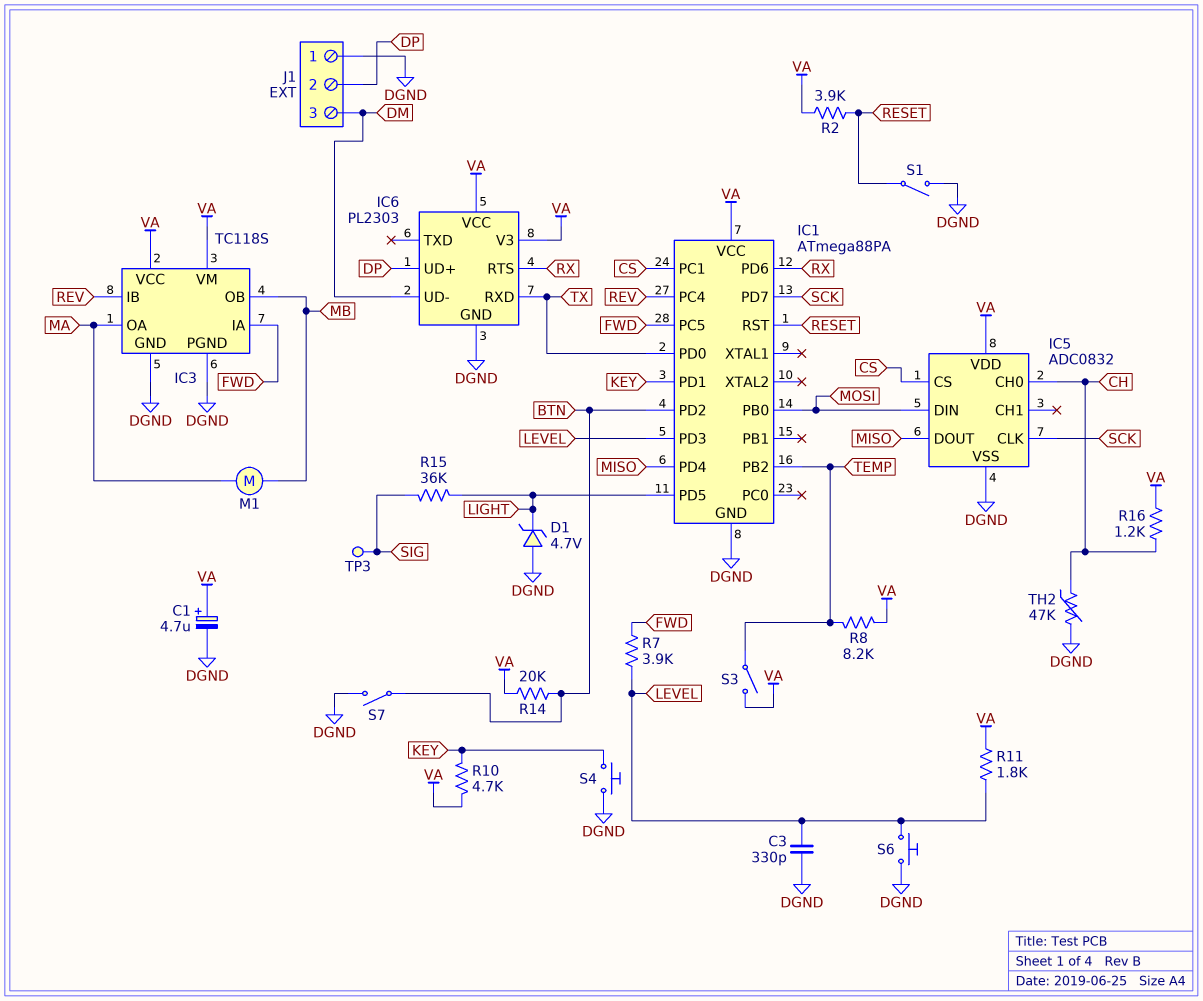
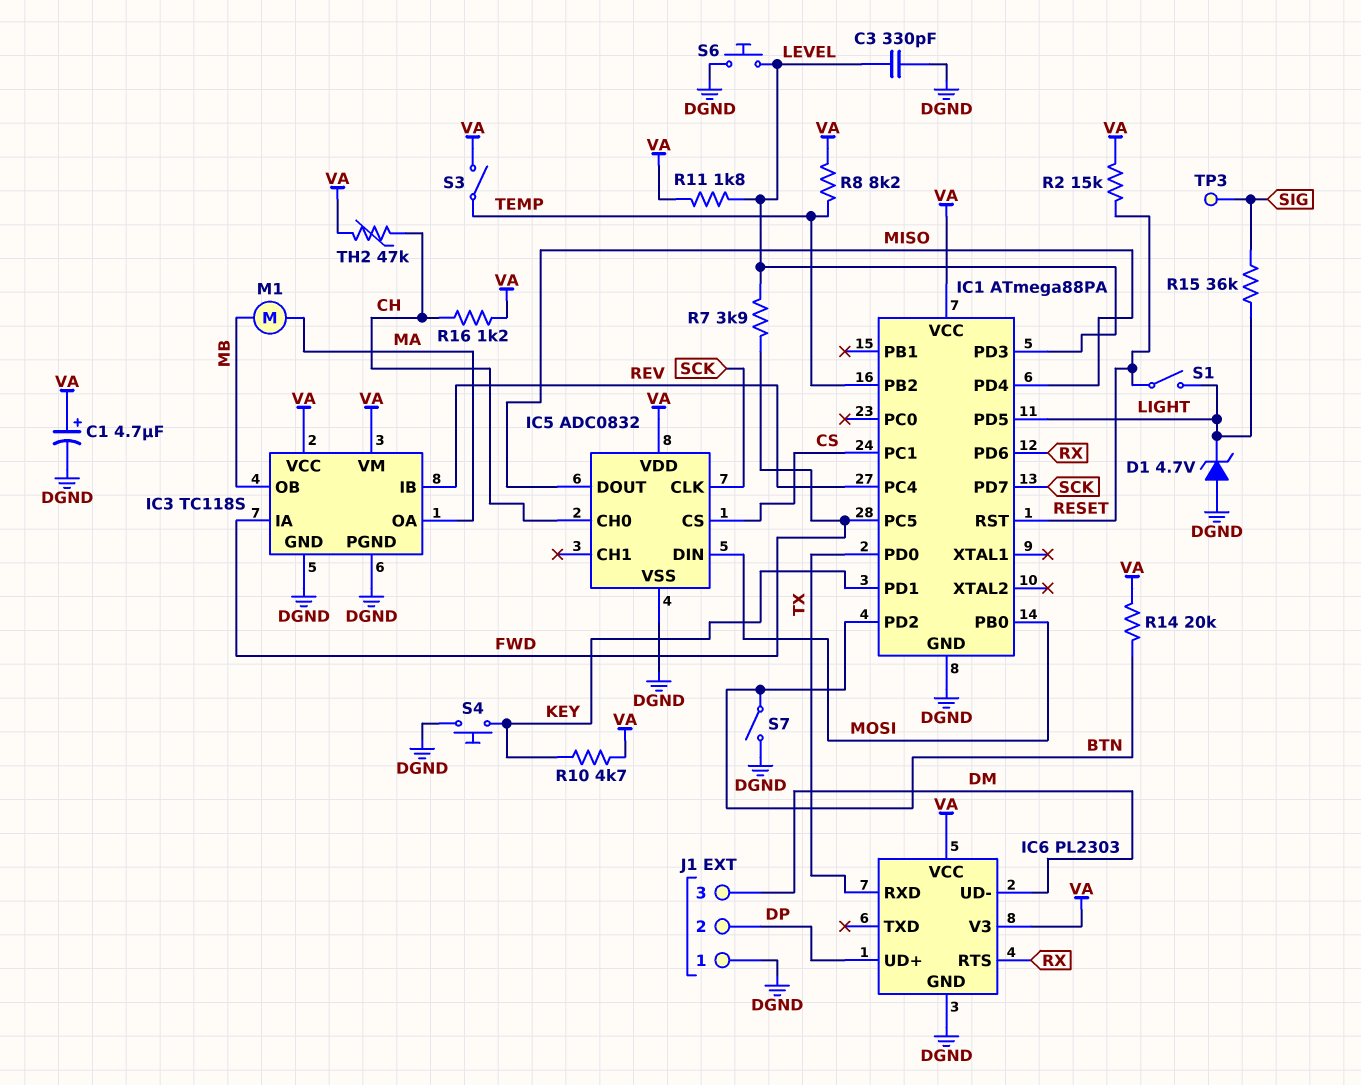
R2: 3.9k (RESET, VA) -> 15k (RESET, VA)
S1: switch (DGND, RESET) -> switch (LIGHT, RESET)
TH2: 47k (CH, DGND) -> 47k (CH, VA)

